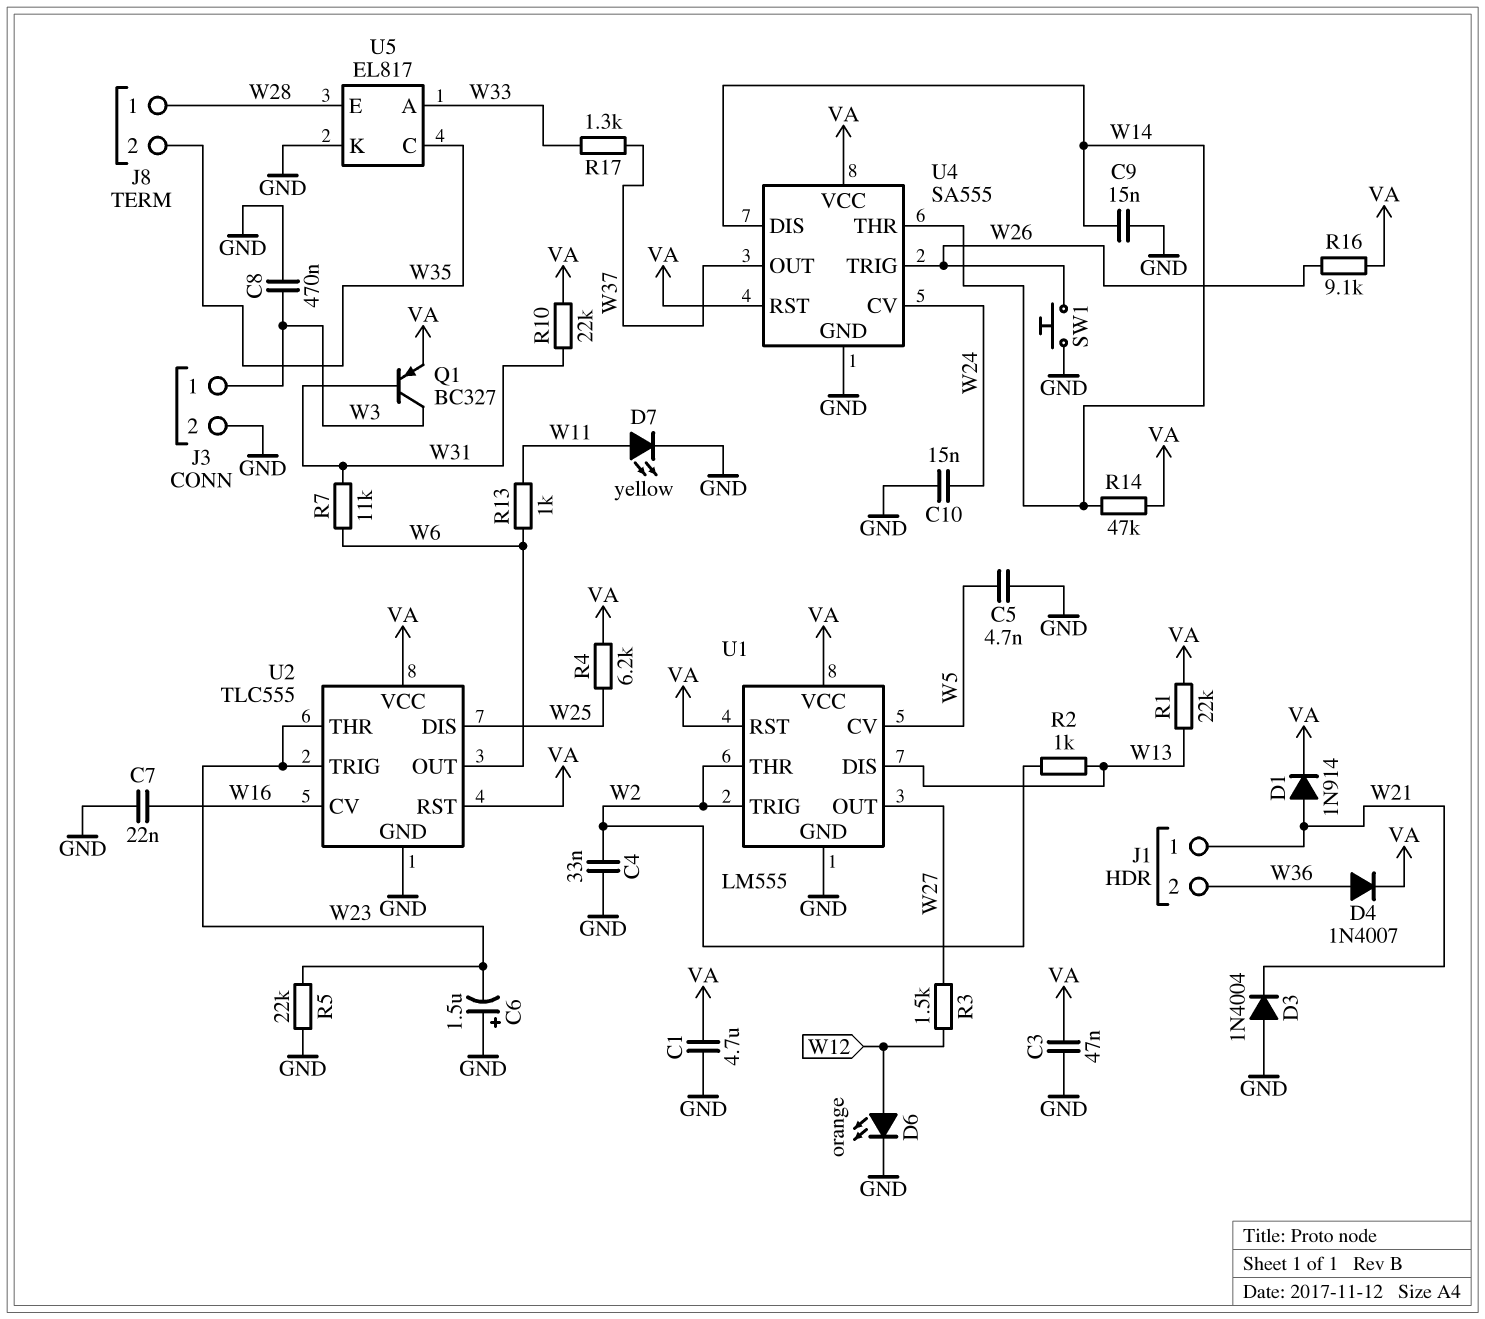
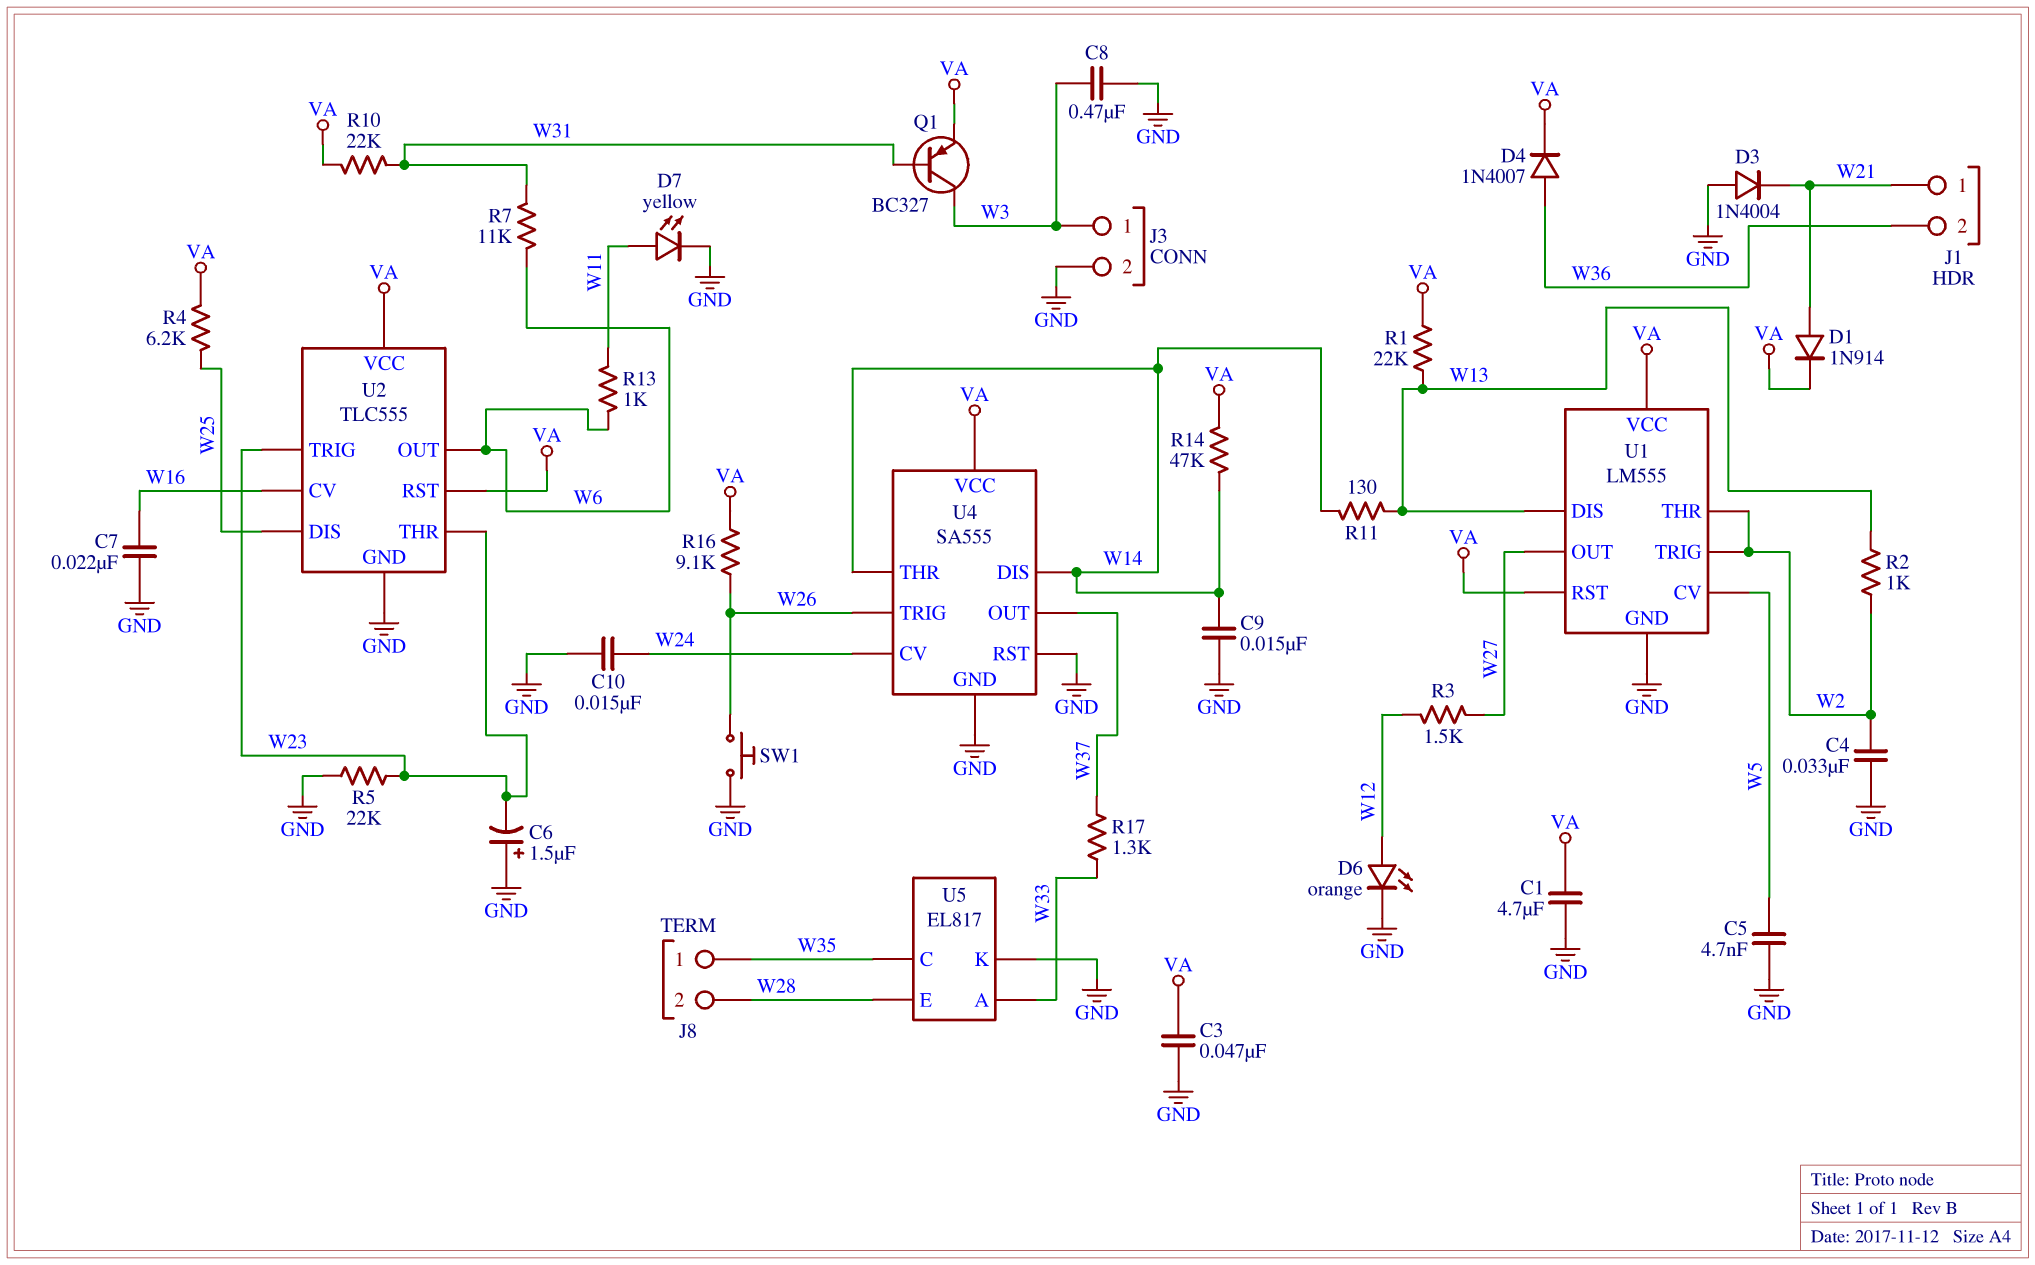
J8 pin 1: W28 -> W35
J8 pin 2: W35 -> W28
R11: none -> 130 (W13, W14)
U4 pin RST: VA -> GND

